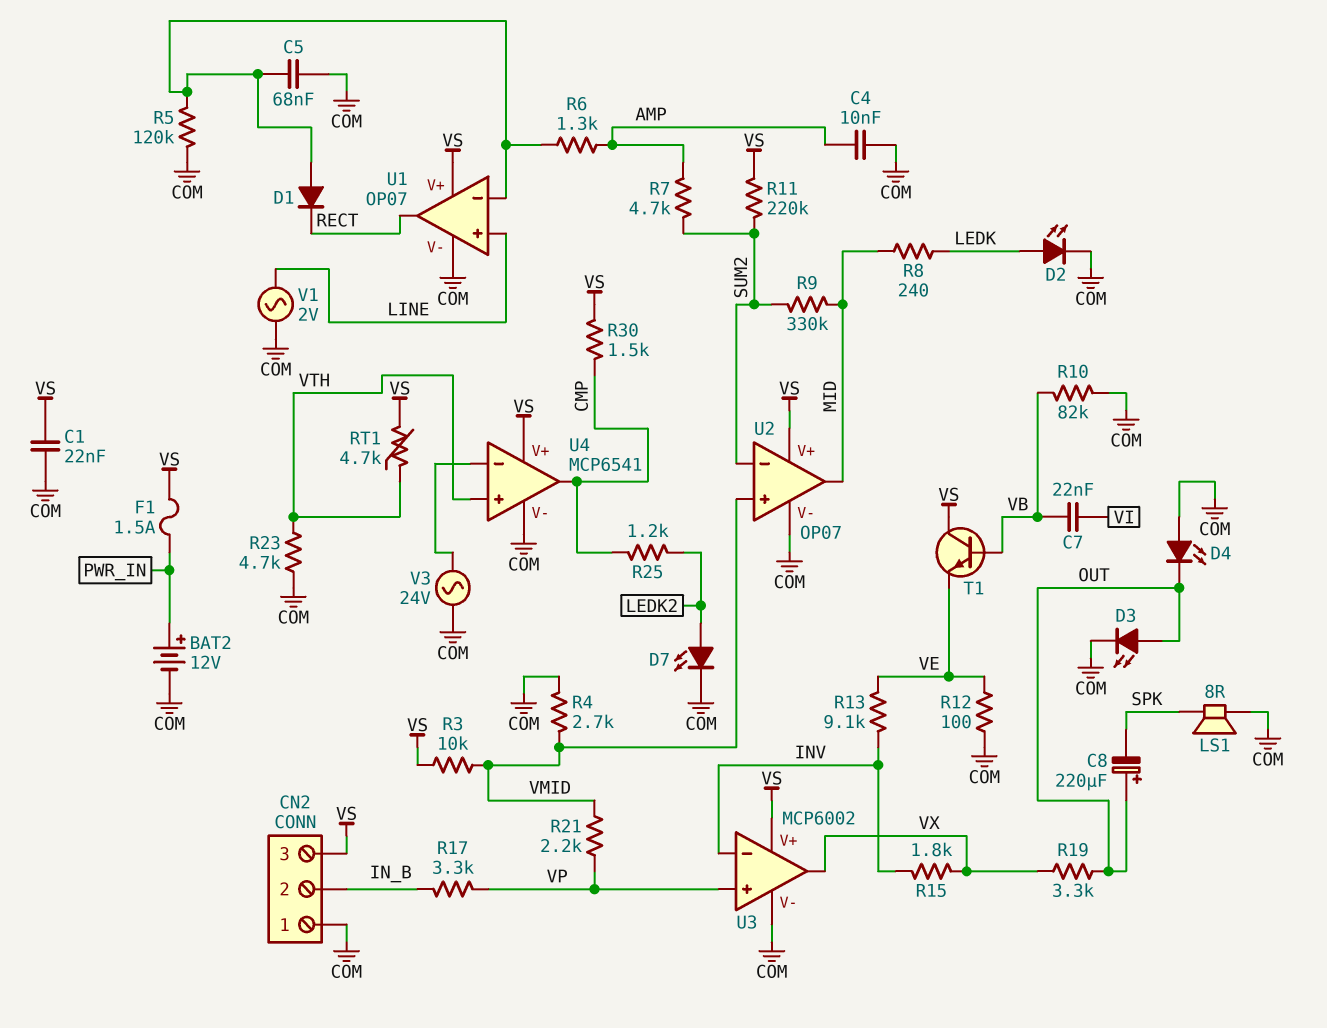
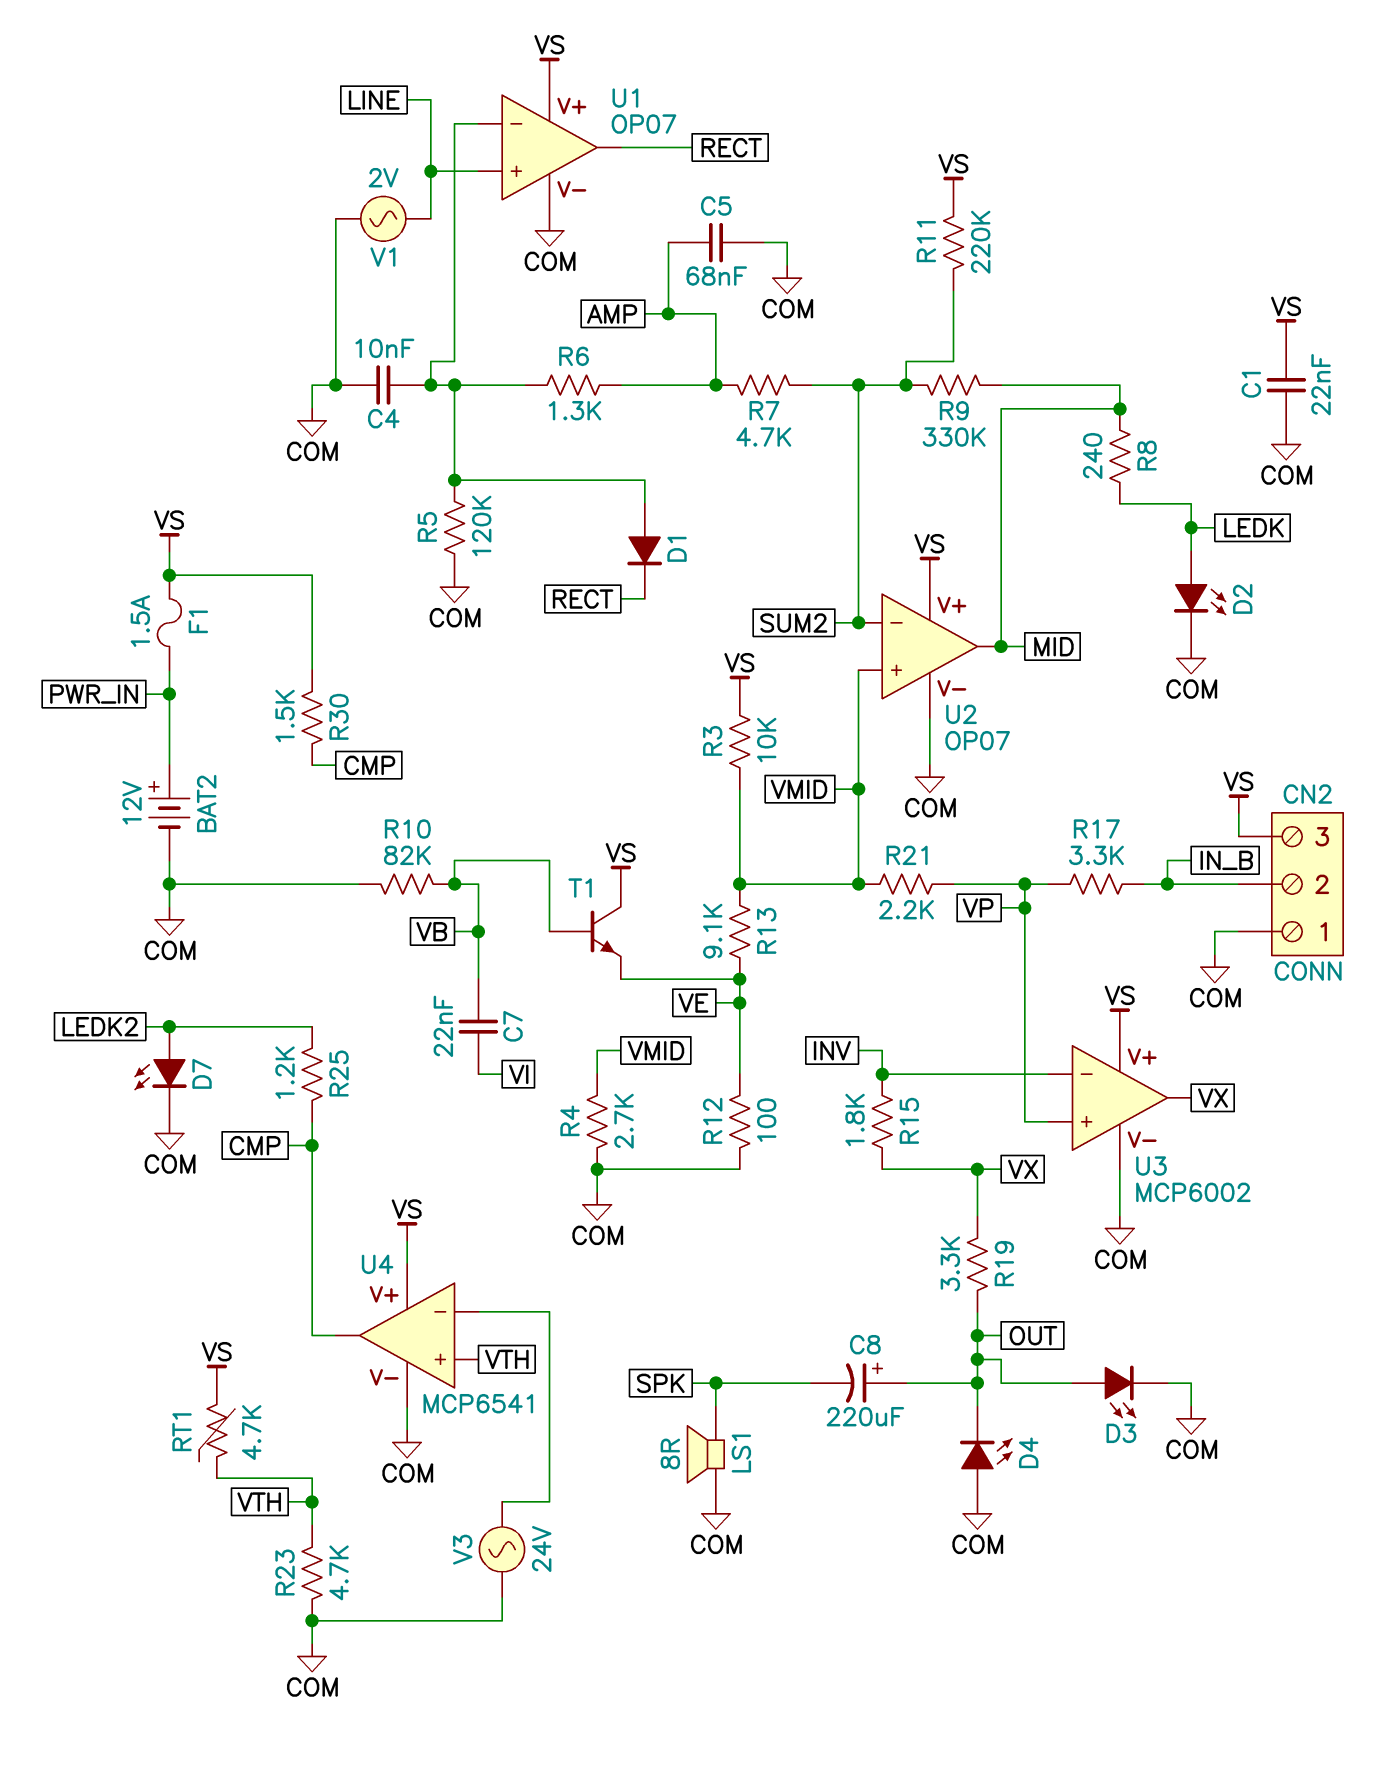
C4: 10nF (AMP, COM) -> 10nF (COM, U1/in-)
C5: 68nF (COM, U1/in-) -> 68nF (AMP, COM)
R13: 9.1k (INV, VE) -> 9.1k (VE, VMID)

